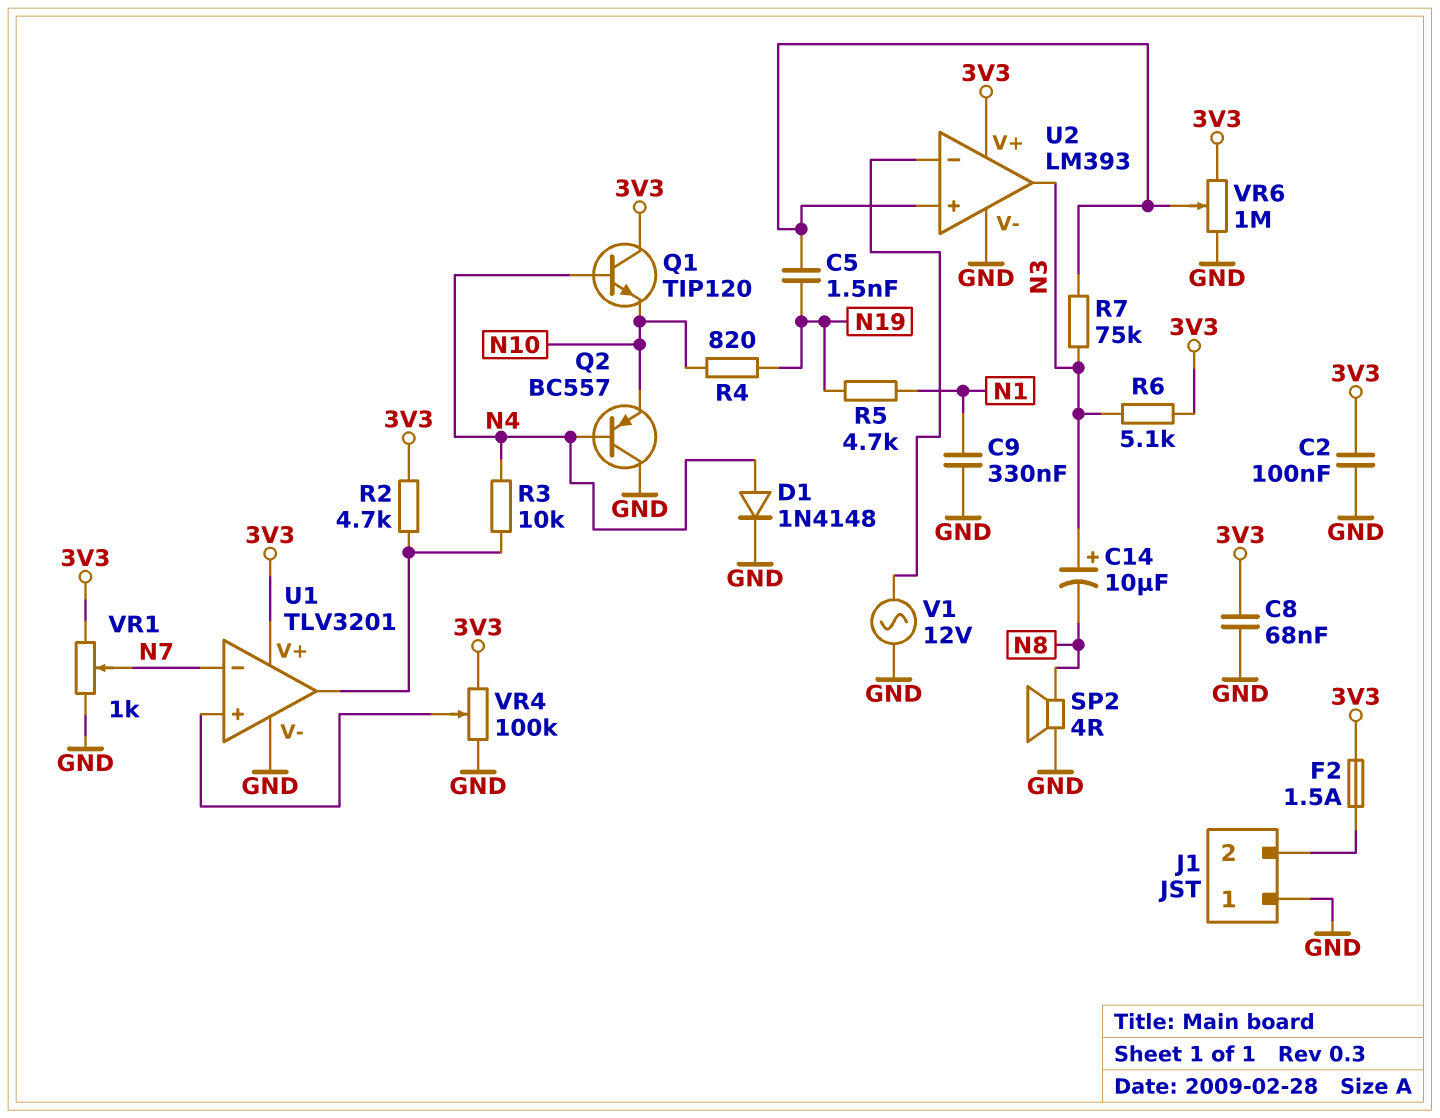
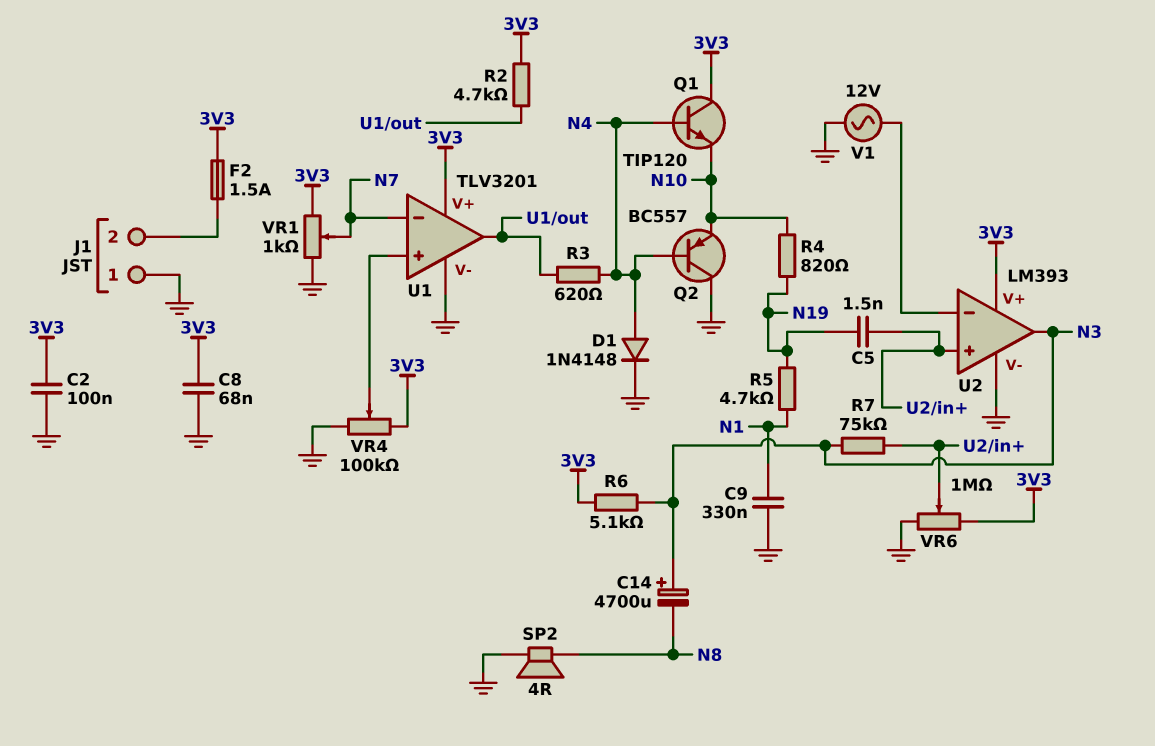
C14: 10uF (plus N3, minus N8) -> 4700uF (plus N3, minus N8)
R3: 10k (N4, U1/out) -> 620 (N4, U1/out)

